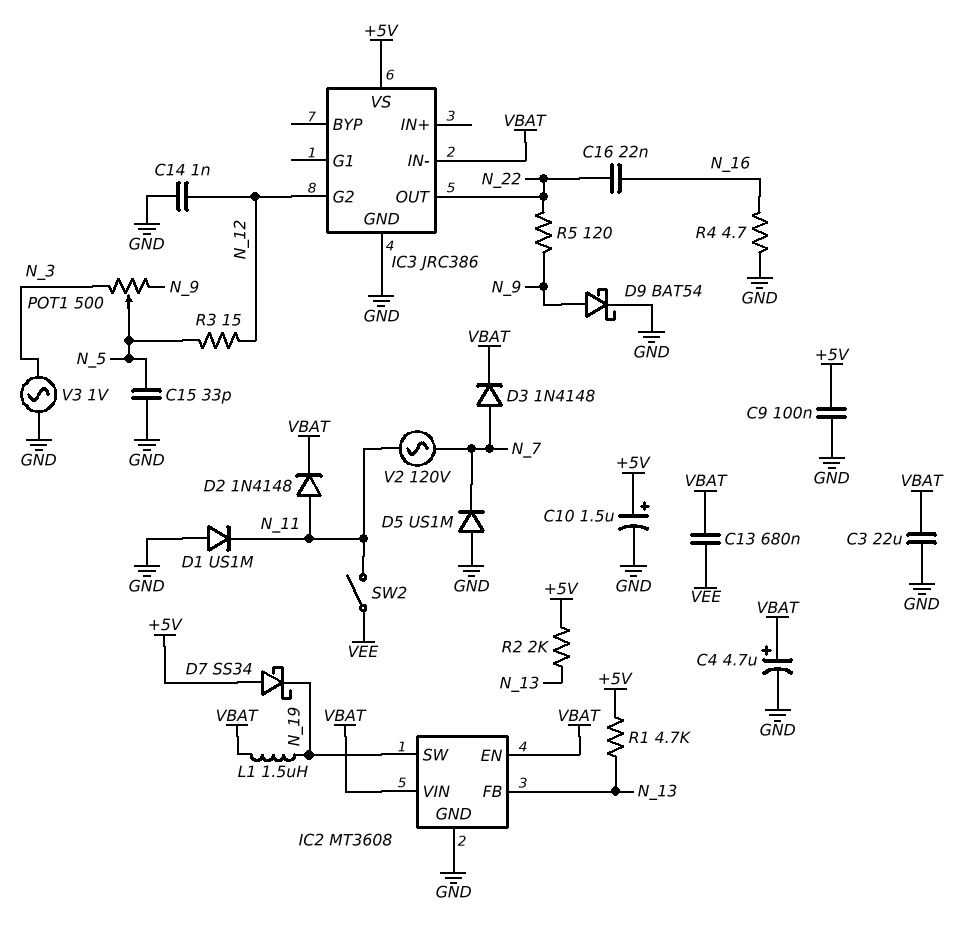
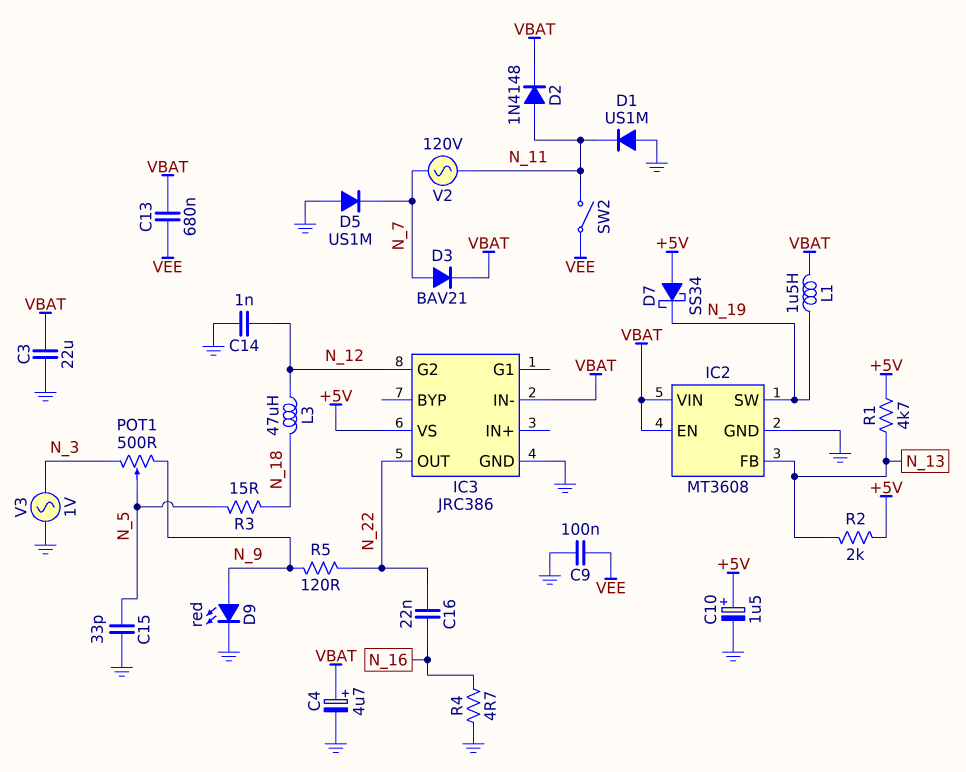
C9: 100nF (+5V, GND) -> 100nF (GND, VEE)
D3: diode 1N4148 (A N_7, K VBAT) -> diode BAV21 (A N_7, K VBAT)
D9: schottky BAT54 (A N_9, K GND) -> LED red (A N_9, K GND)
L3: none -> 47uH (N_12, N_18)
R3: 15 (N_5, N_12) -> 15 (N_5, N_18)

